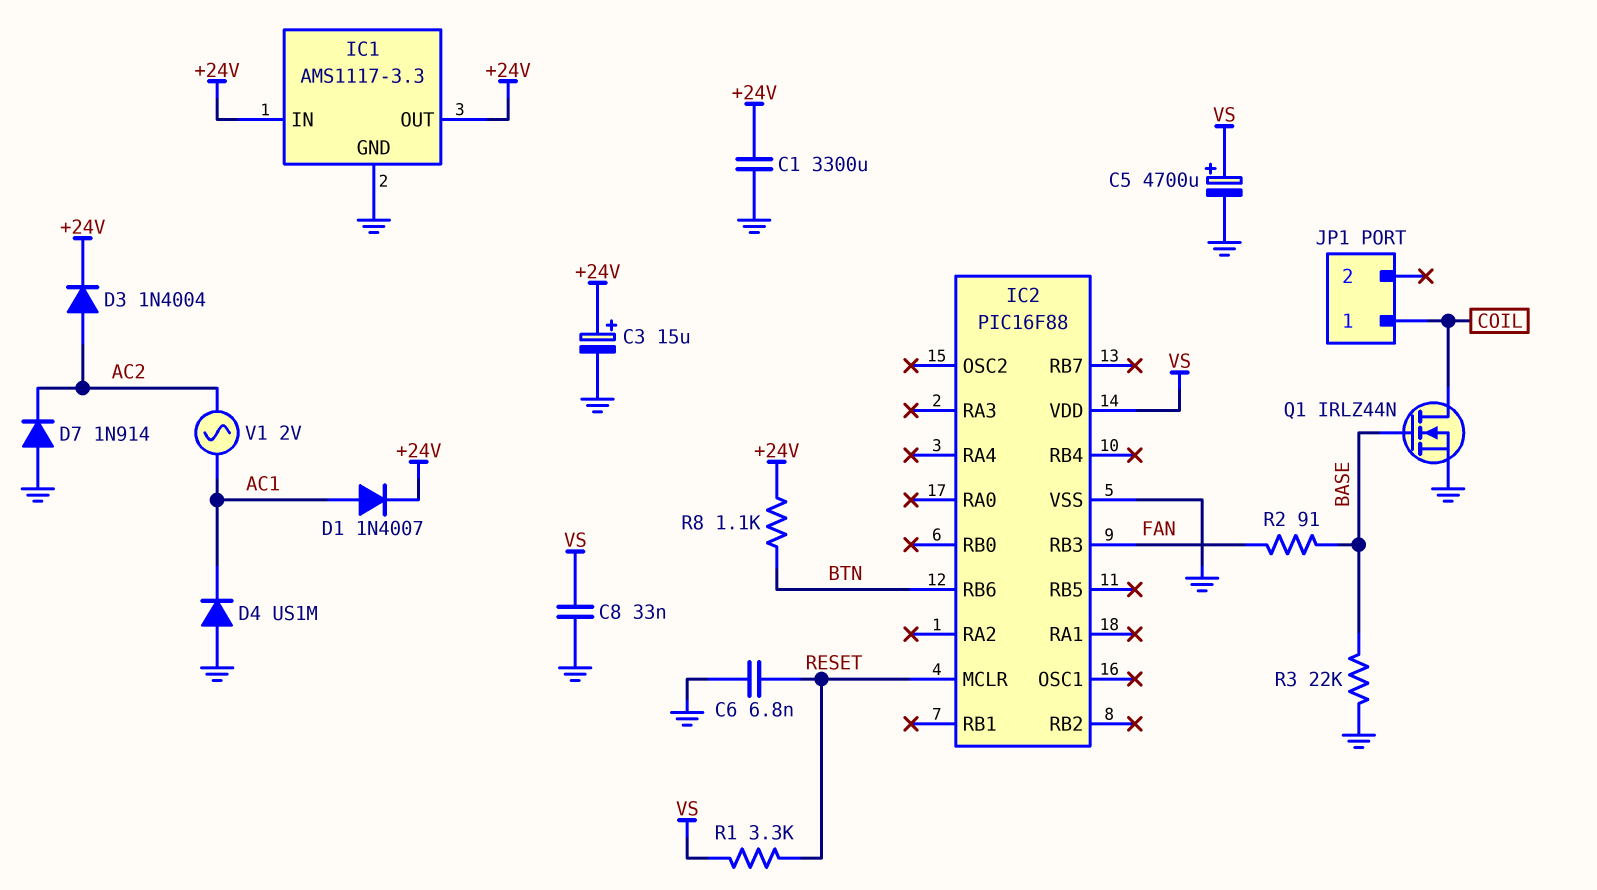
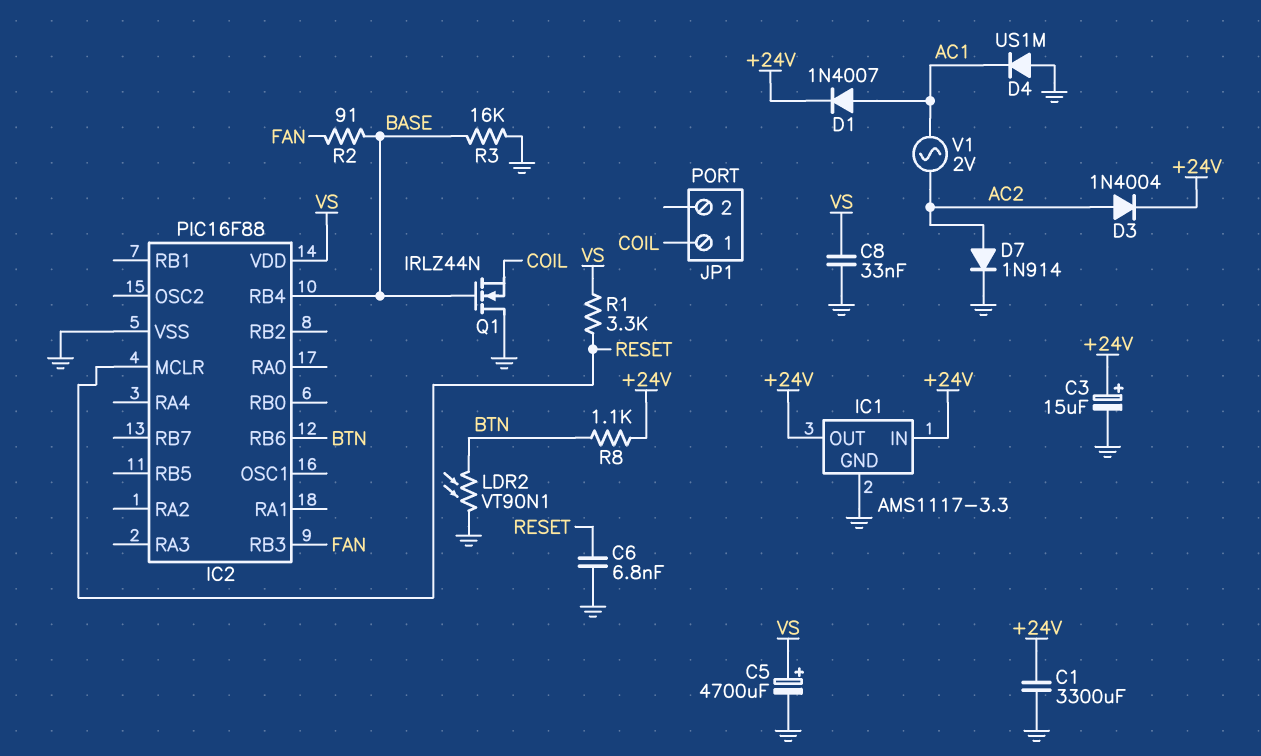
D7: diode 1N914 (A GND, K AC2) -> diode 1N914 (A AC2, K GND)
IC2 pin RB4: none -> BASE
LDR2: none -> VT90N1 (BTN, GND)
Q1: NMOS IRLZ44N (G BASE, D COIL, S GND) -> NMOS IRLZ44N (G BASE, D GND, S COIL)
R3: 22k (BASE, GND) -> 16k (BASE, GND)

